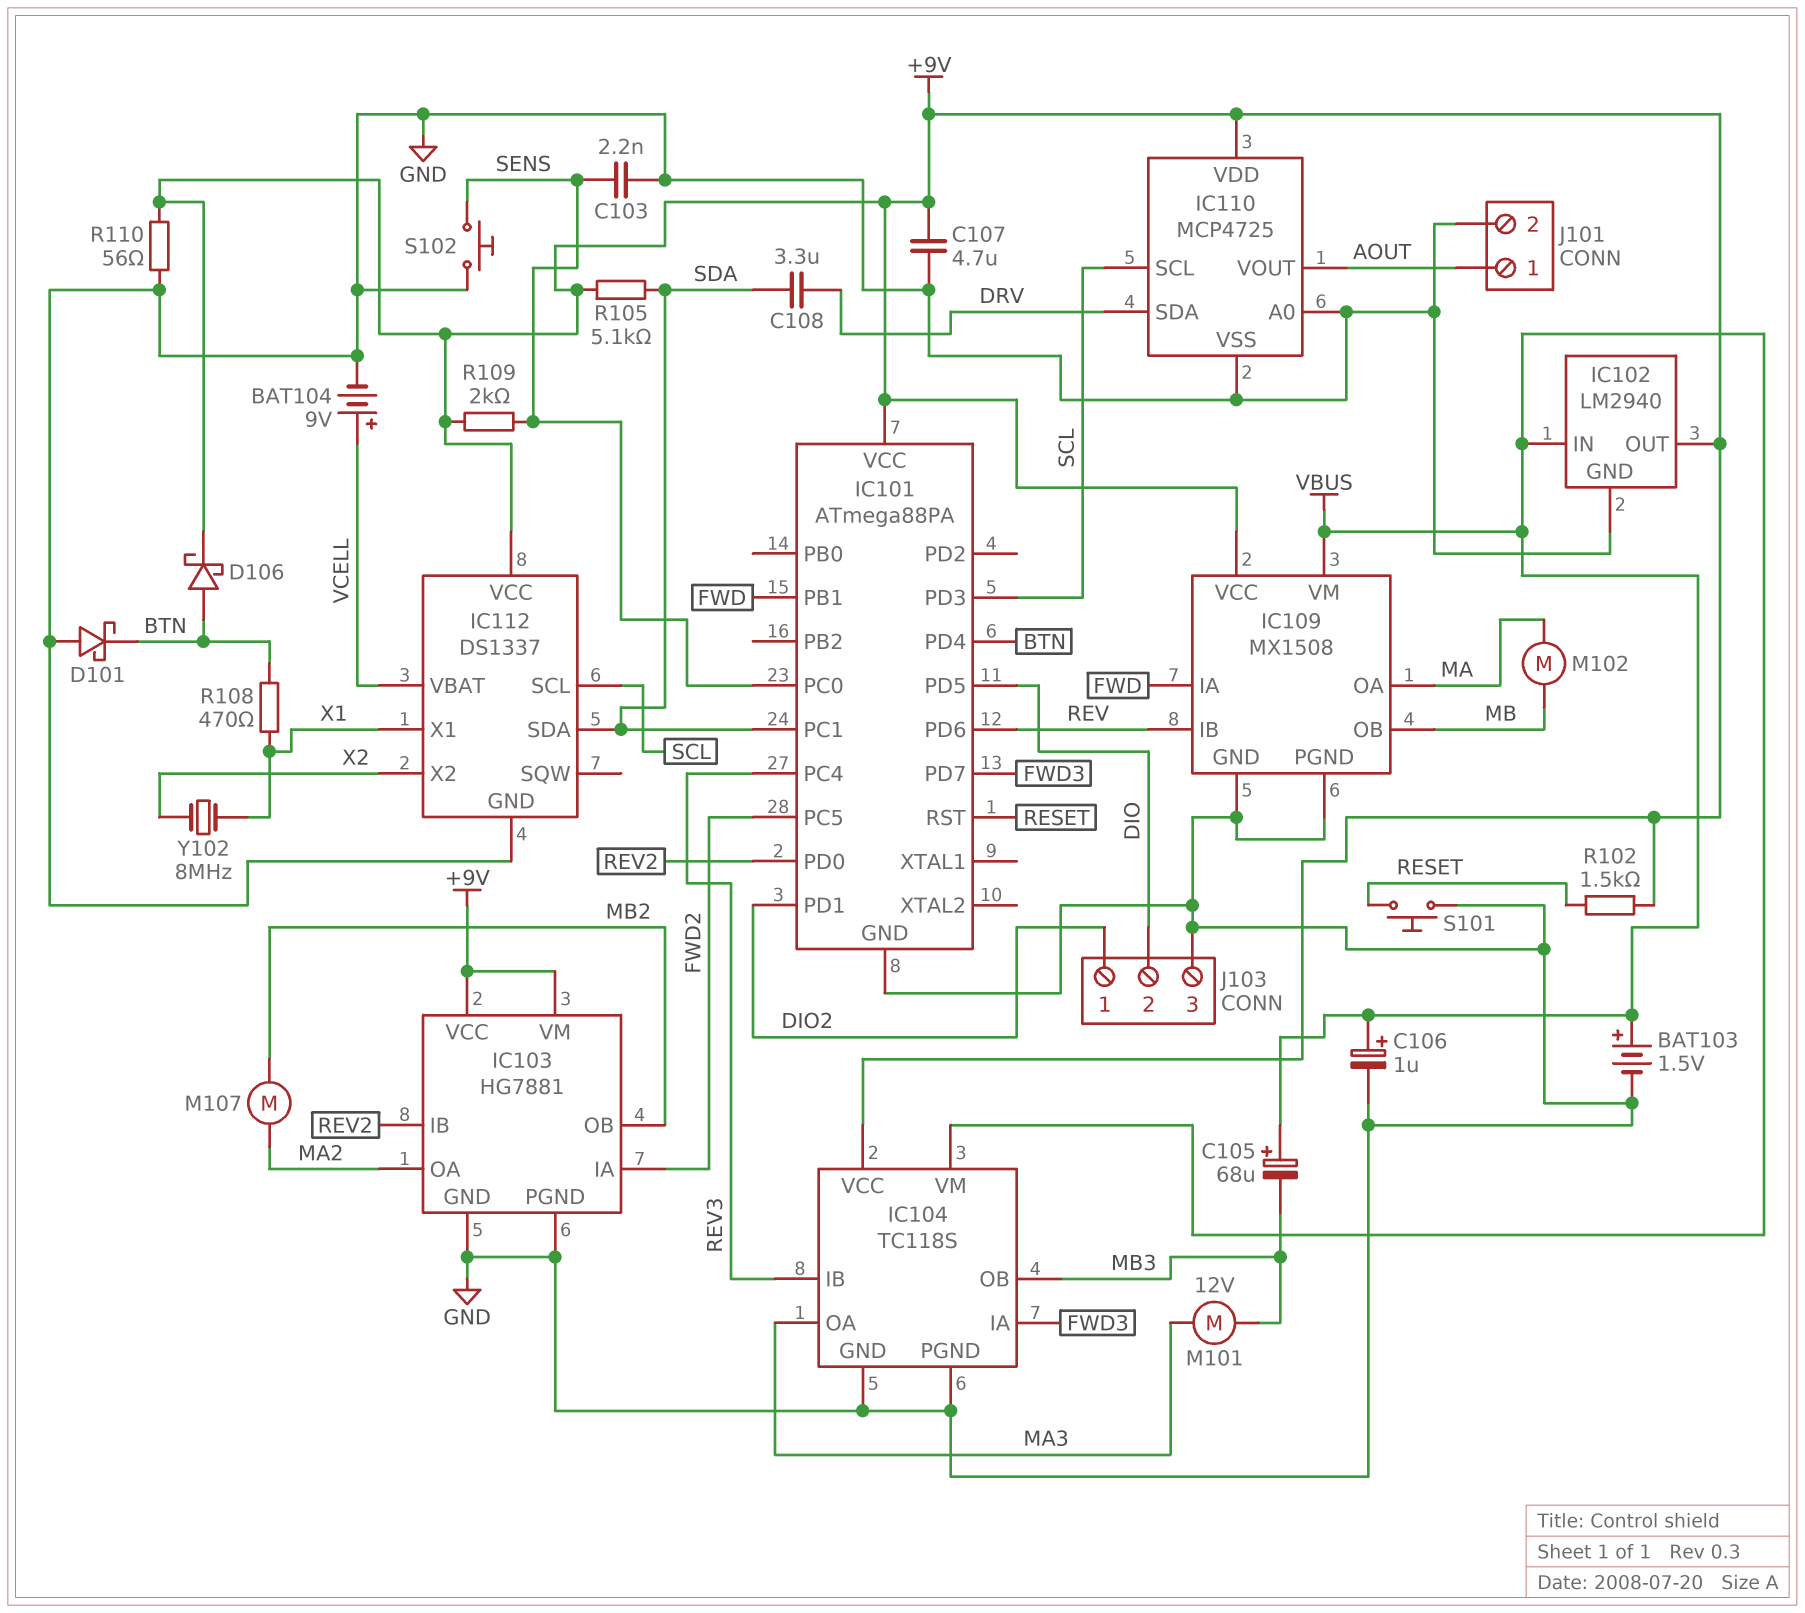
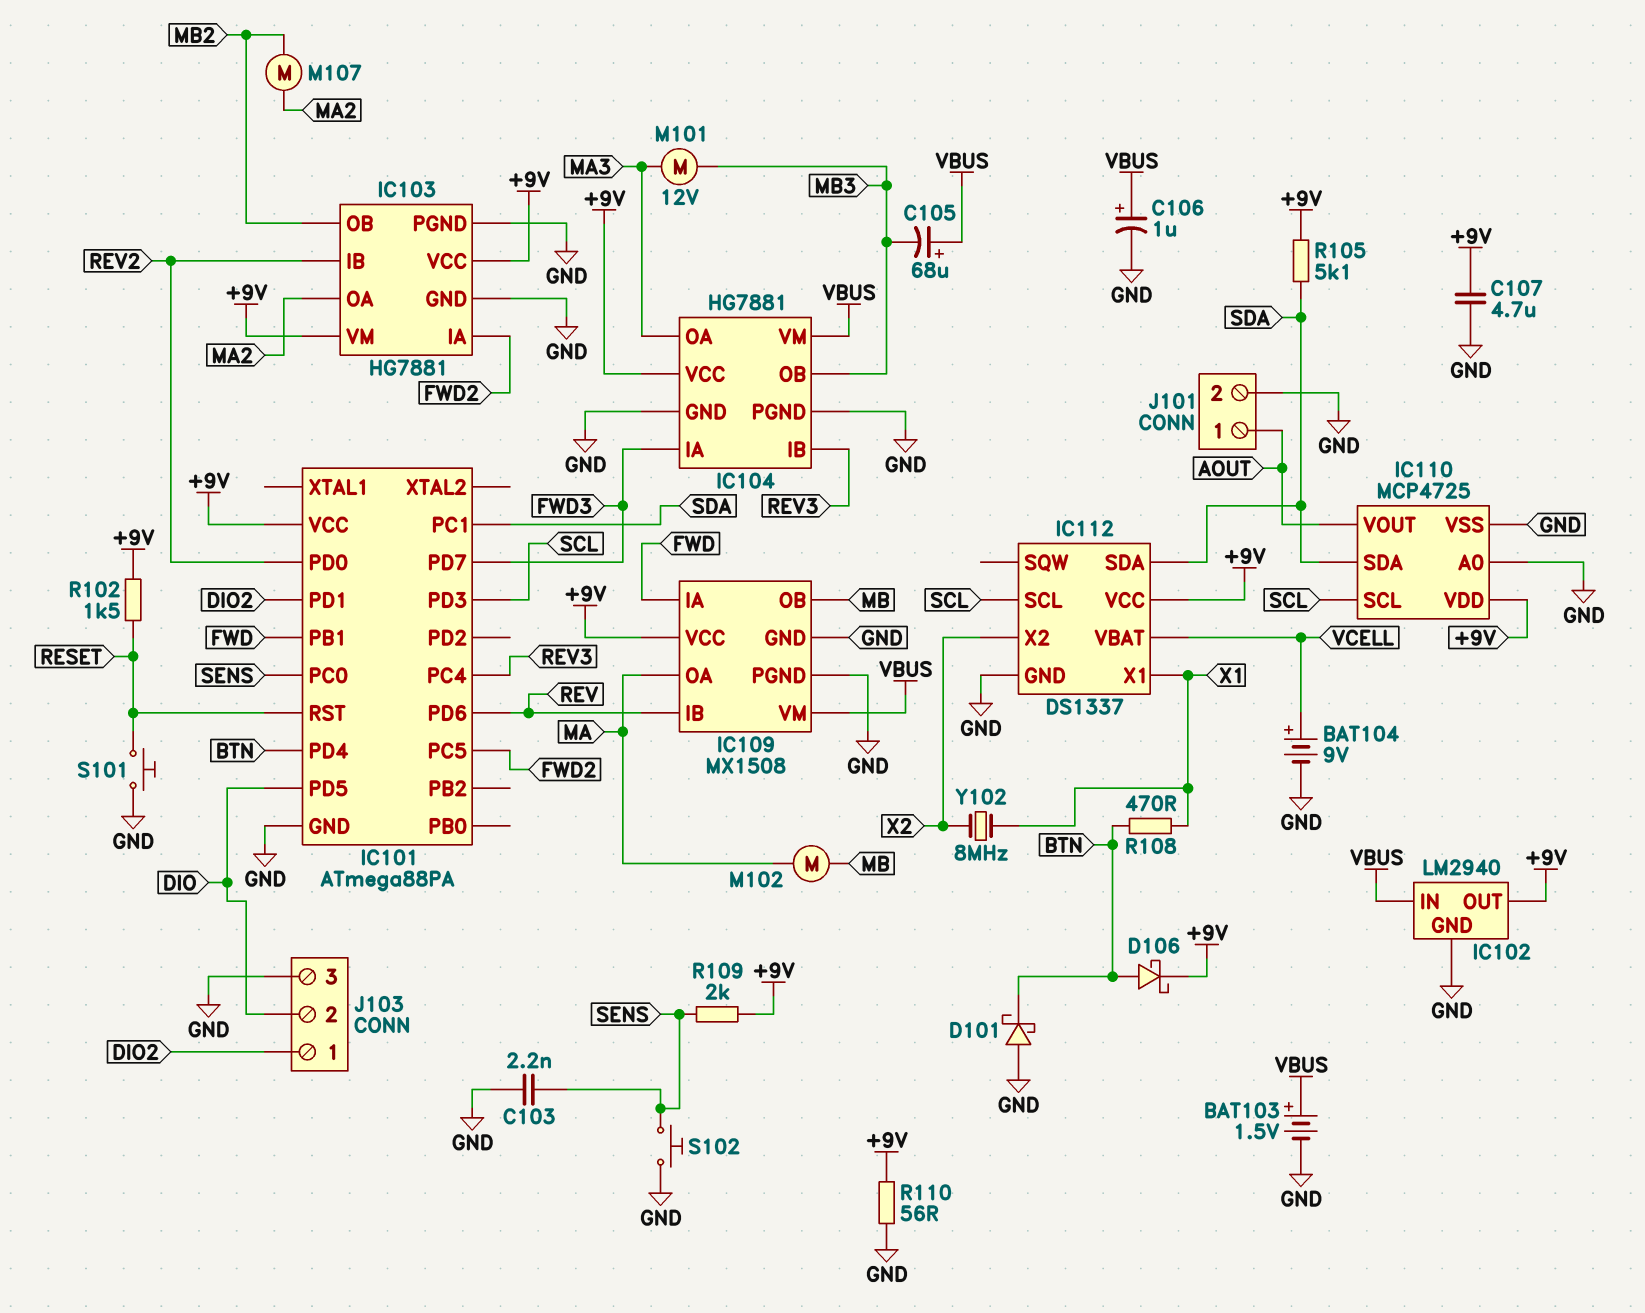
C108: 3.3uF (DRV, SDA) -> none
IC104: TC118S -> HG7881
IC110 pin SDA: DRV -> SDA

